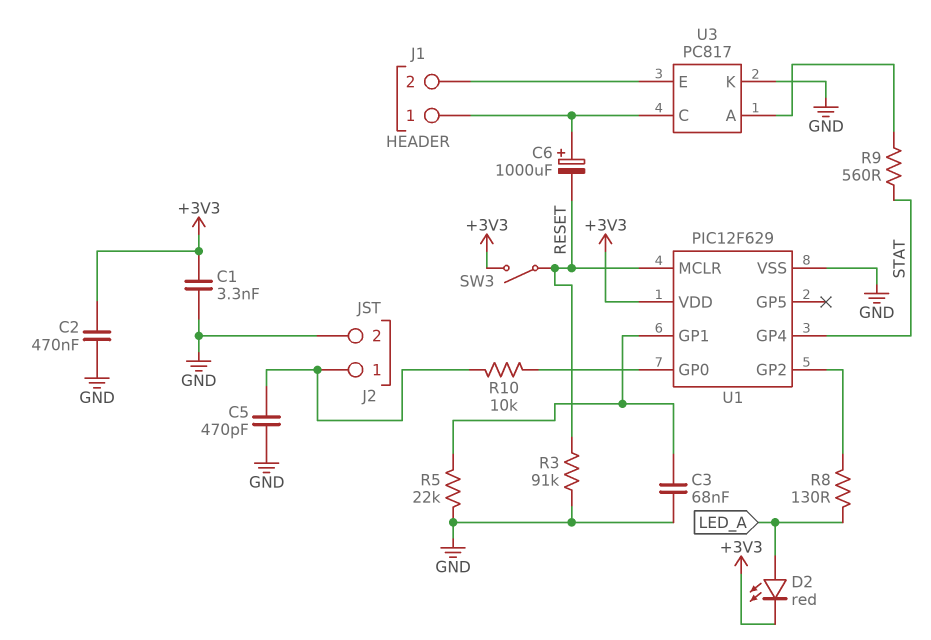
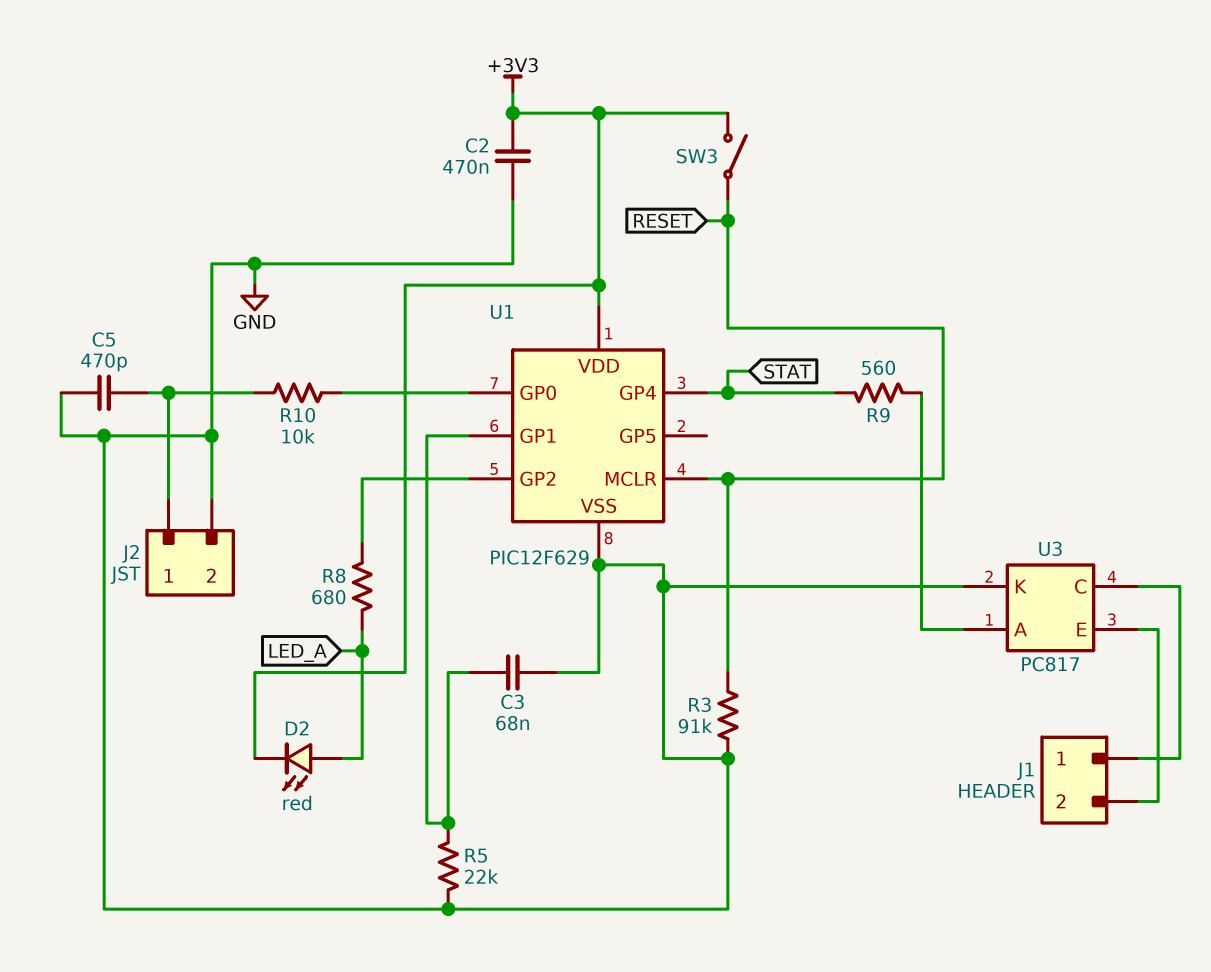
C1: 3.3nF (+3V3, GND) -> none
C6: 1000uF (plus J1/1, minus RESET) -> none
R8: 130 (LED_A, U1/GP2) -> 680 (LED_A, U1/GP2)

